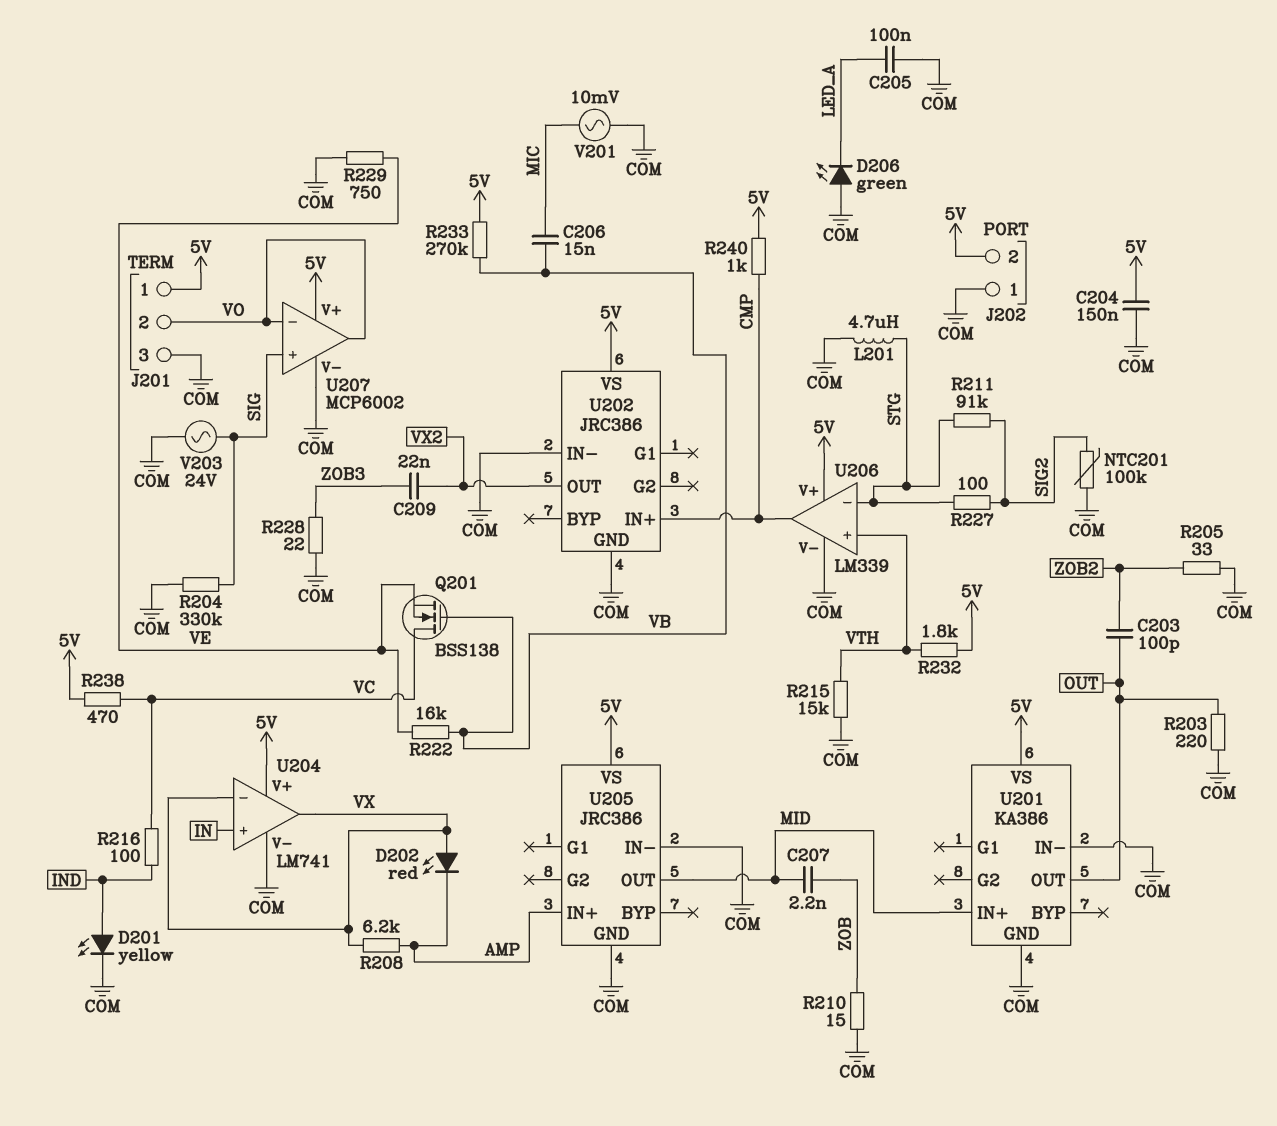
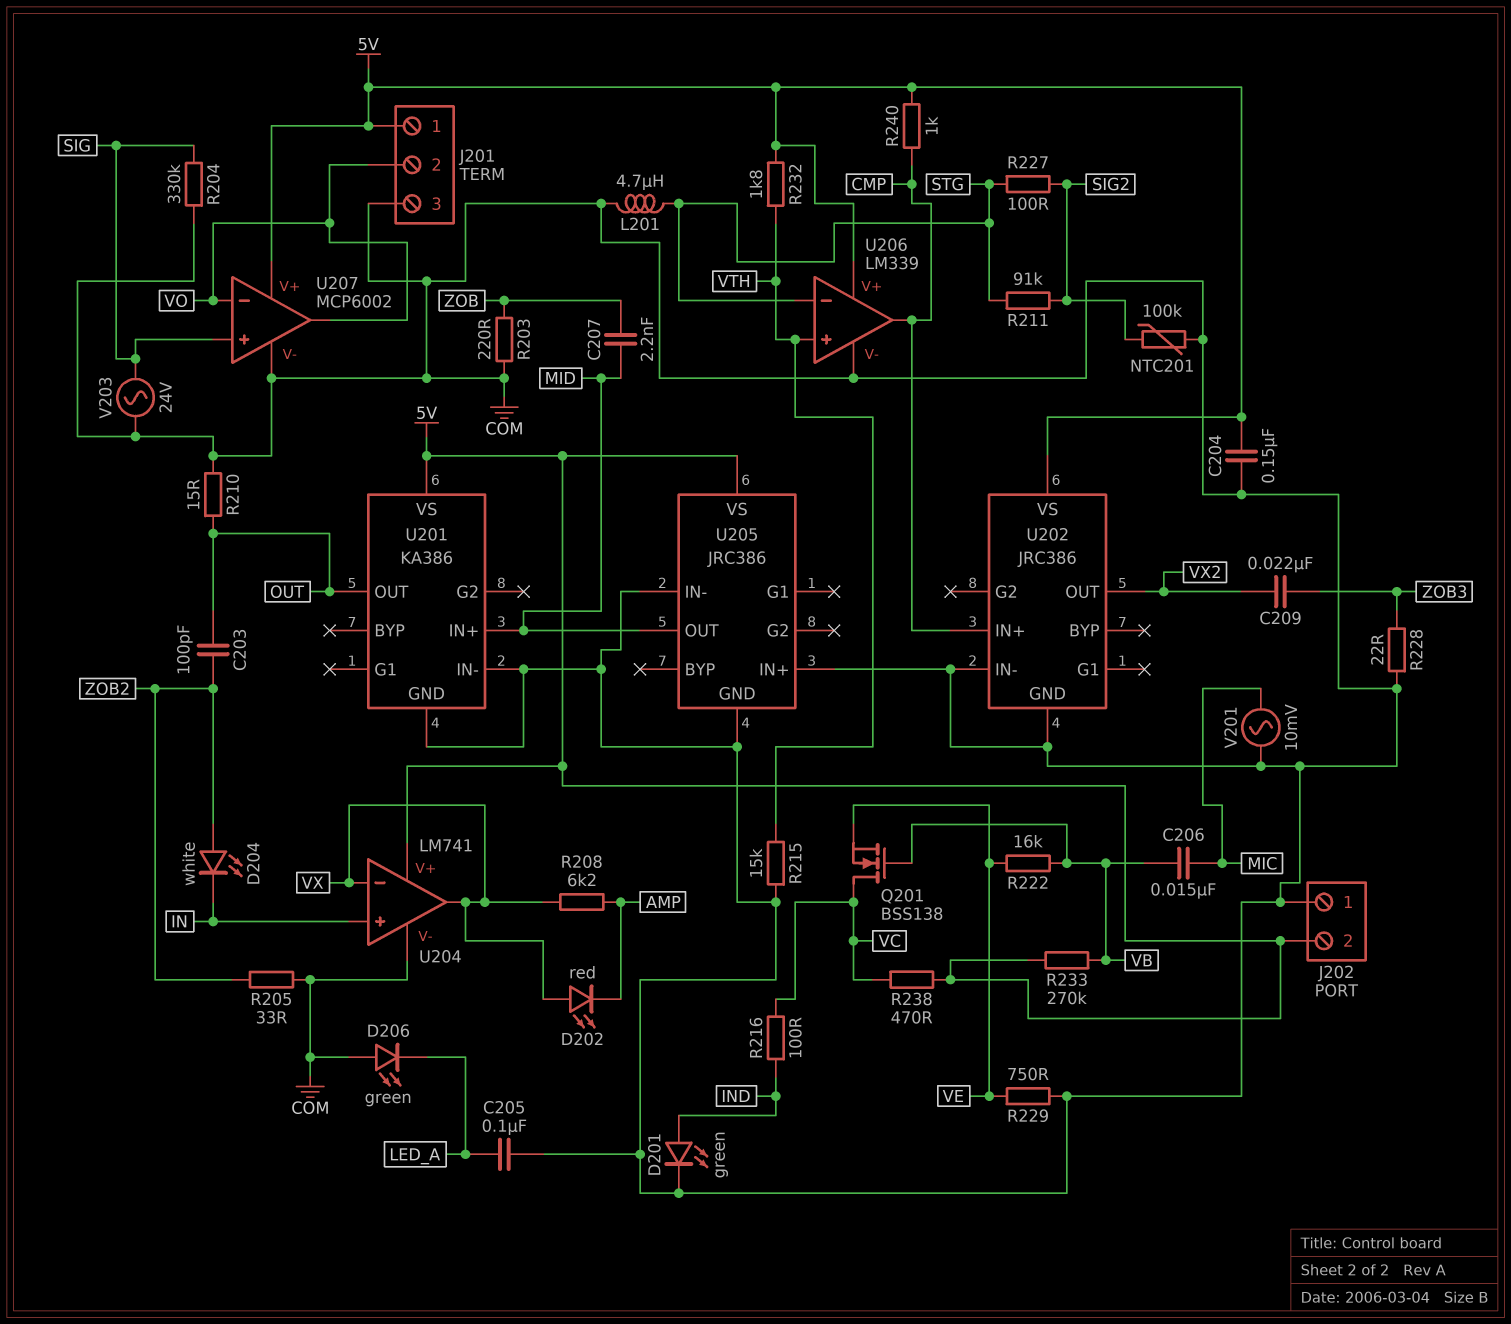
D201: LED yellow (A IND, K COM) -> LED green (A IND, K COM)
D204: none -> LED white (A ZOB2, K IN)
R203: 220 (COM, OUT) -> 220 (COM, ZOB)
R210: 15 (COM, ZOB) -> 15 (COM, OUT)
U205 pin IN+: AMP -> COM

